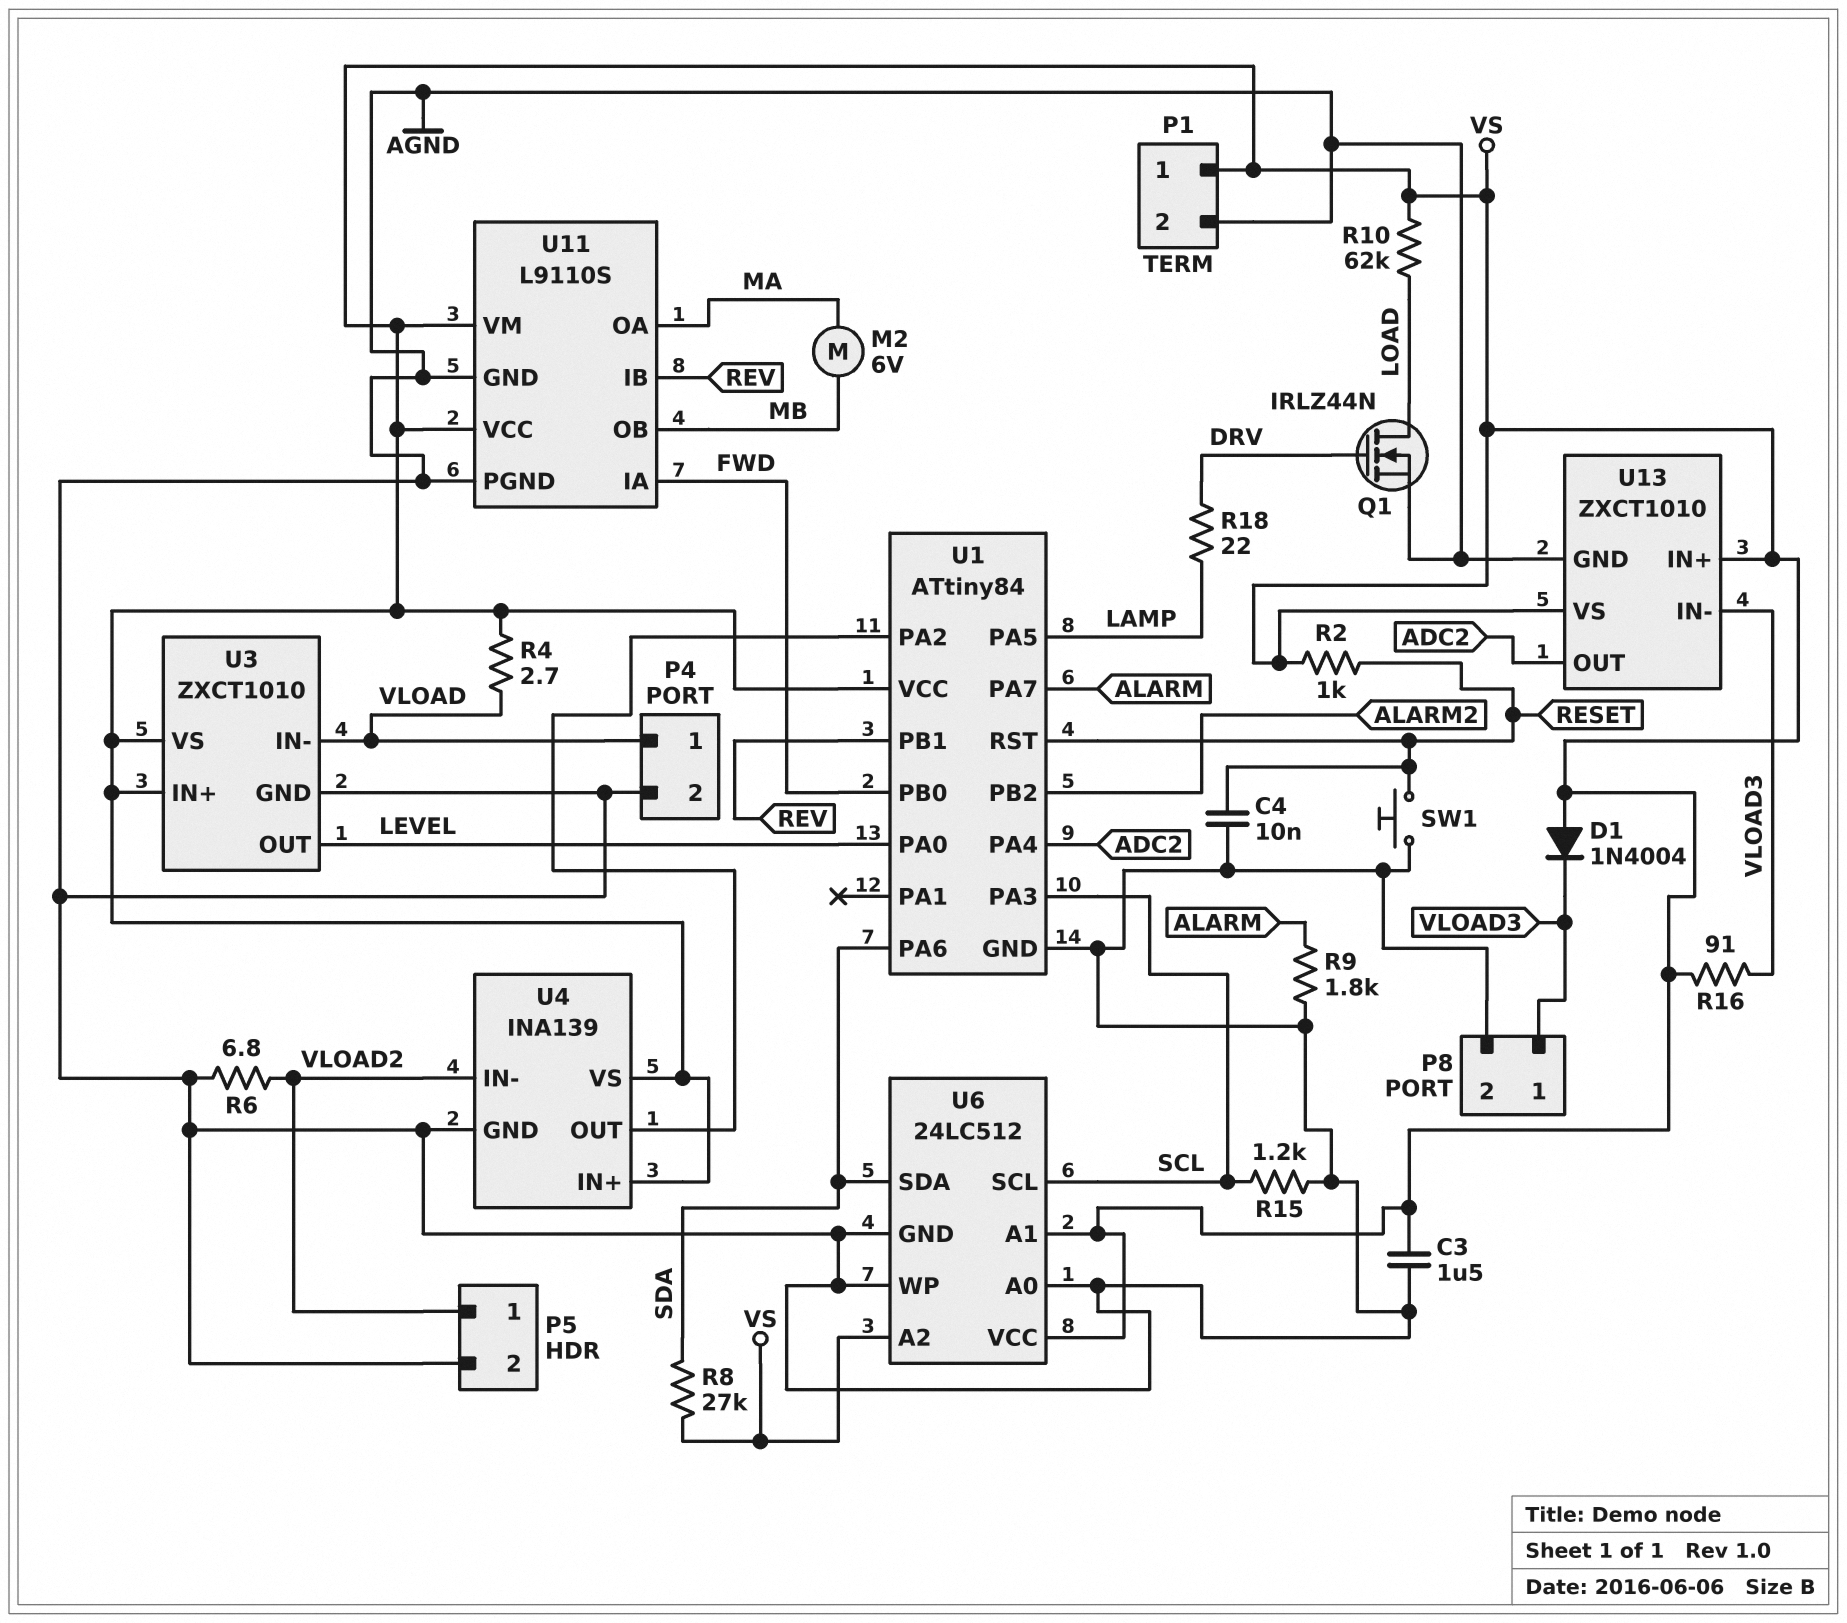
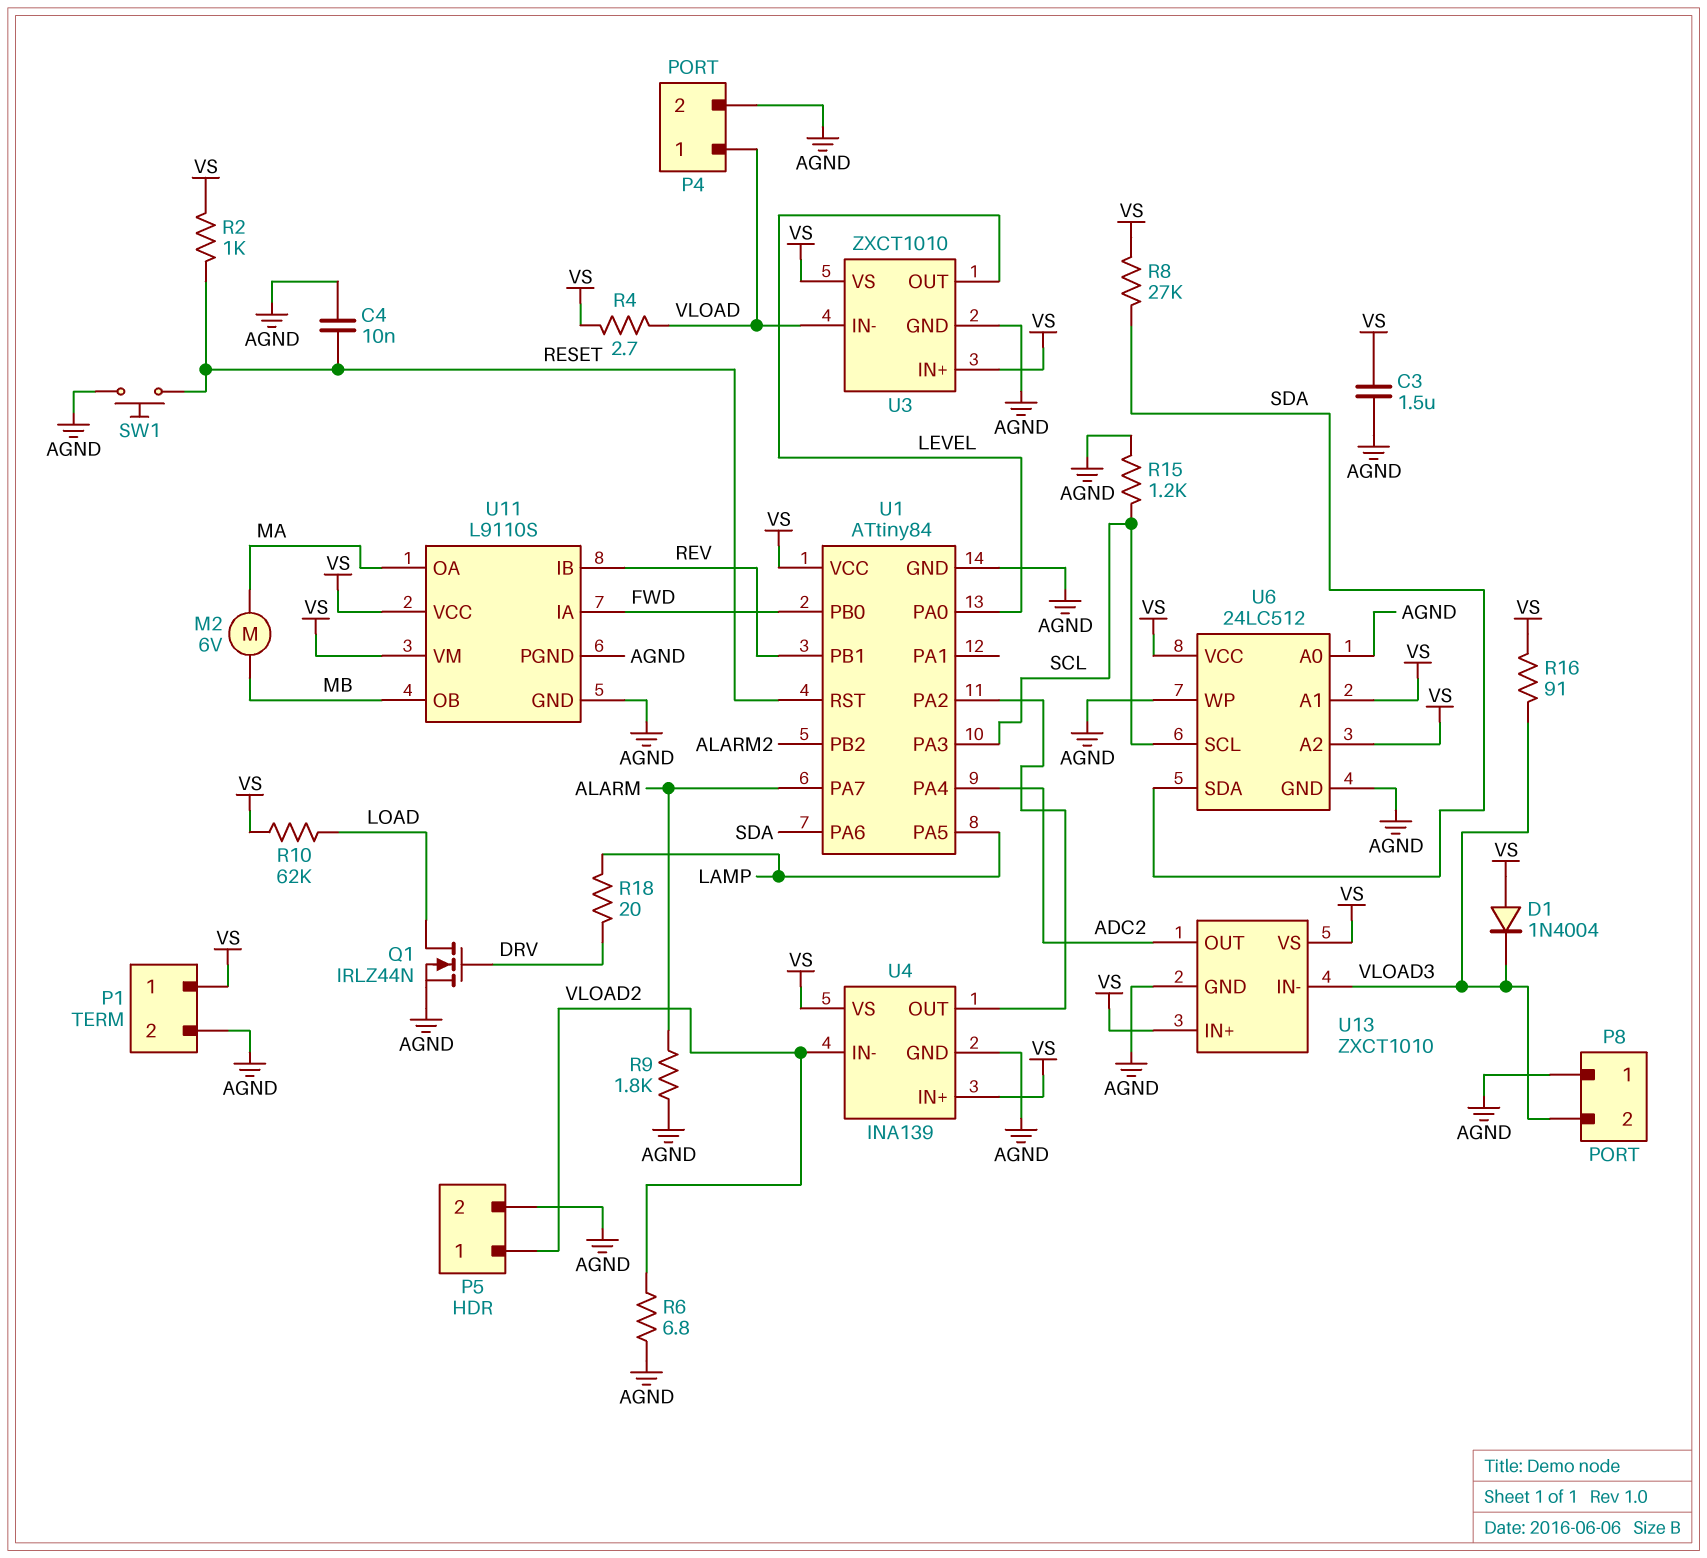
P8 pin 1: VLOAD3 -> AGND
P8 pin 2: AGND -> VLOAD3
R18: 22 (DRV, LAMP) -> 20 (DRV, LAMP)

